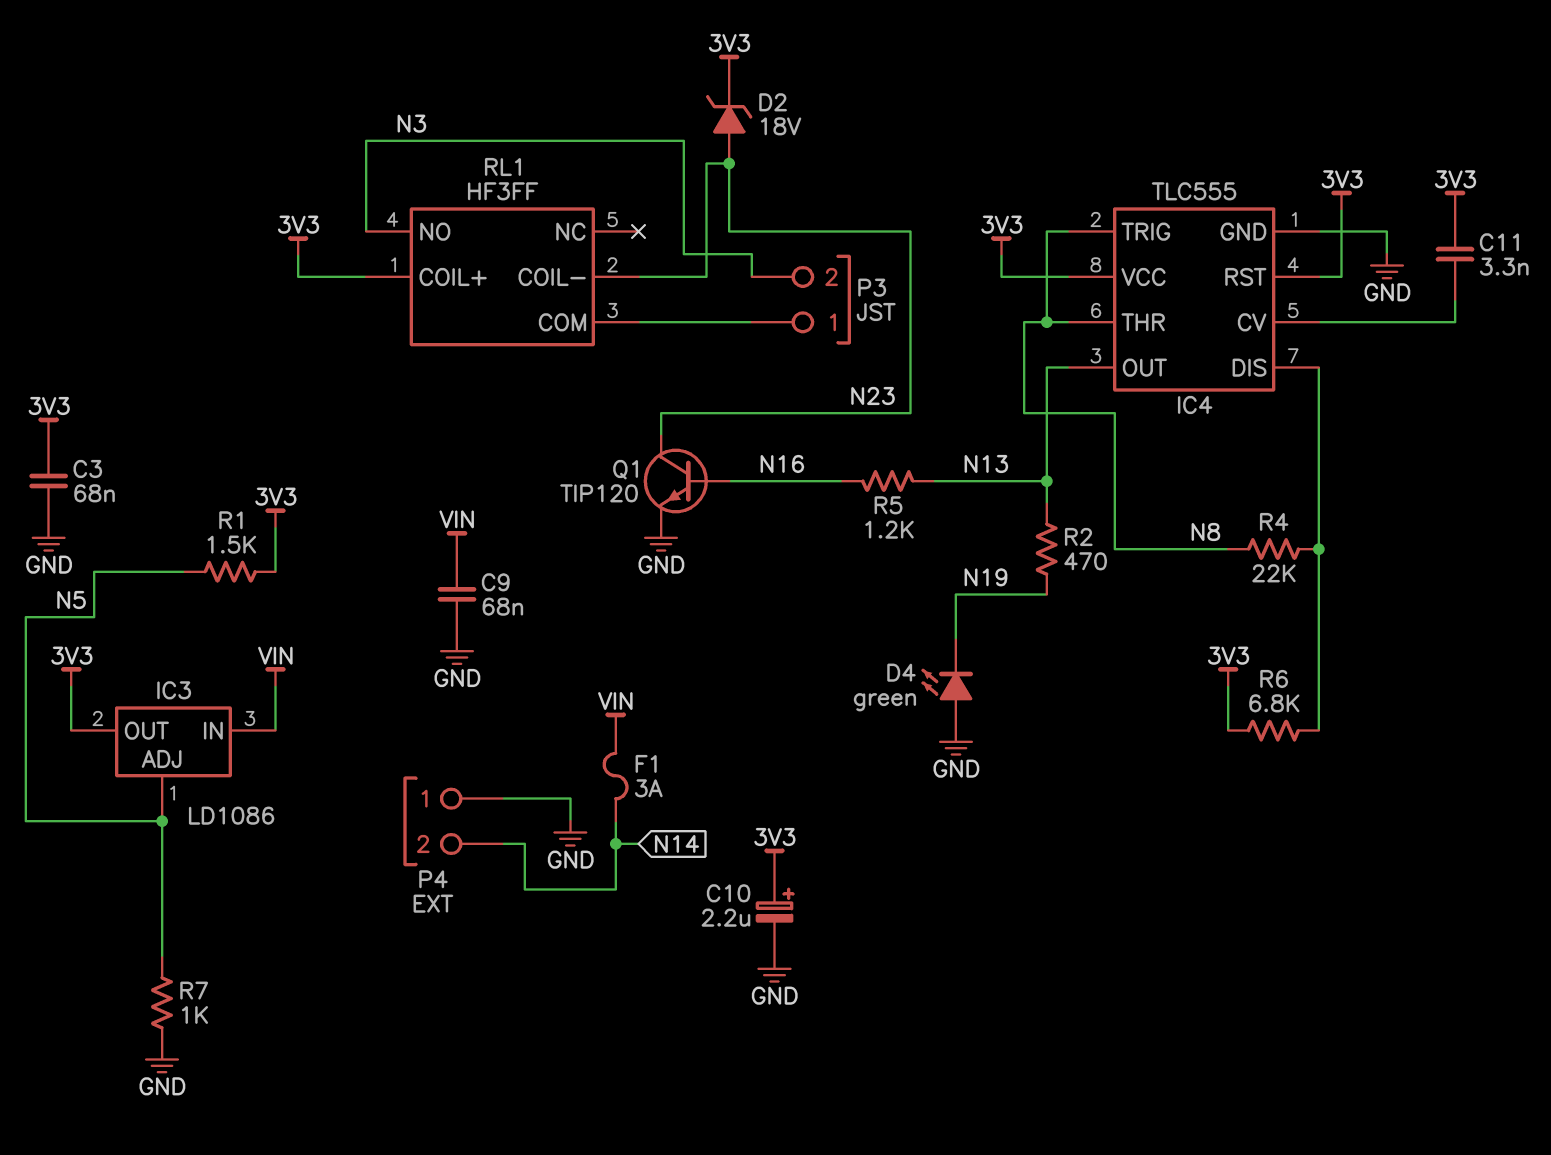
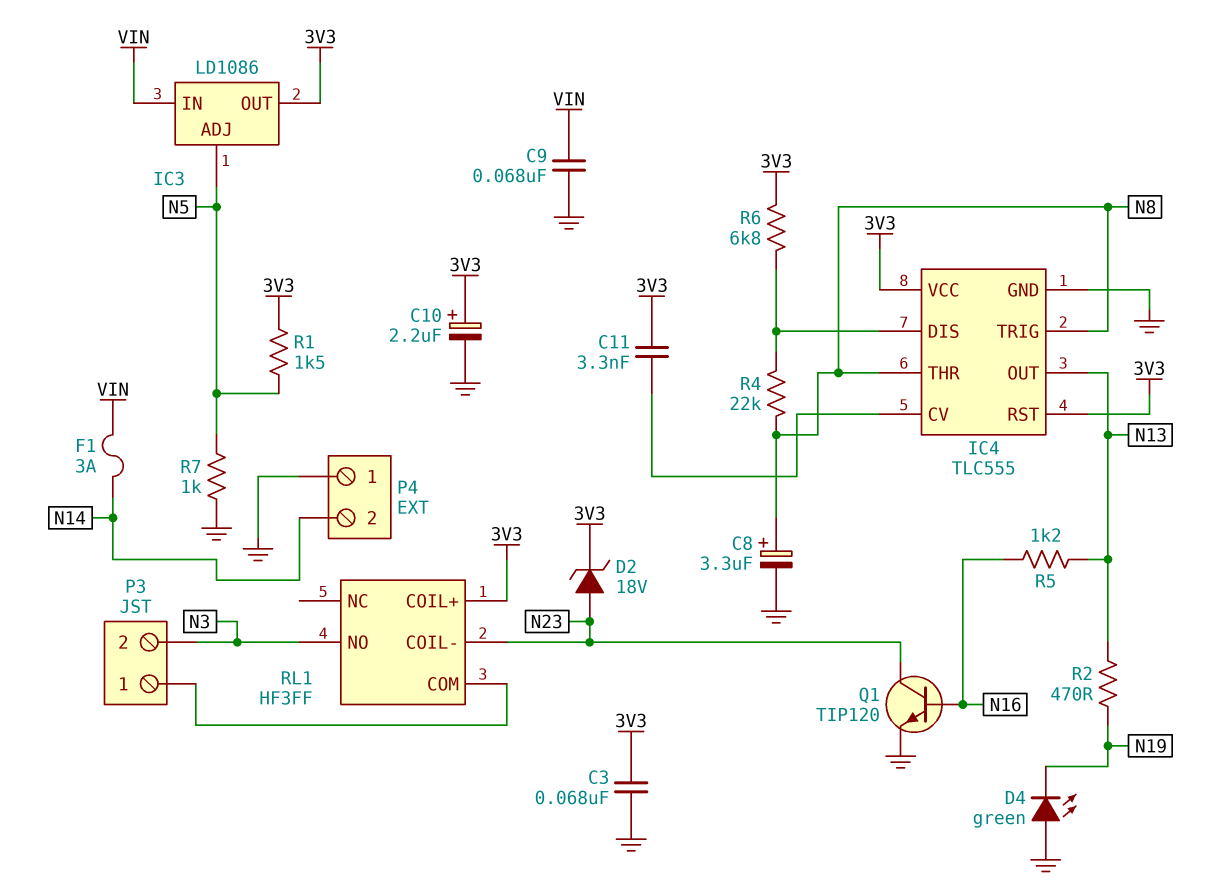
C8: none -> 3.3uF (plus N8, minus GND)

